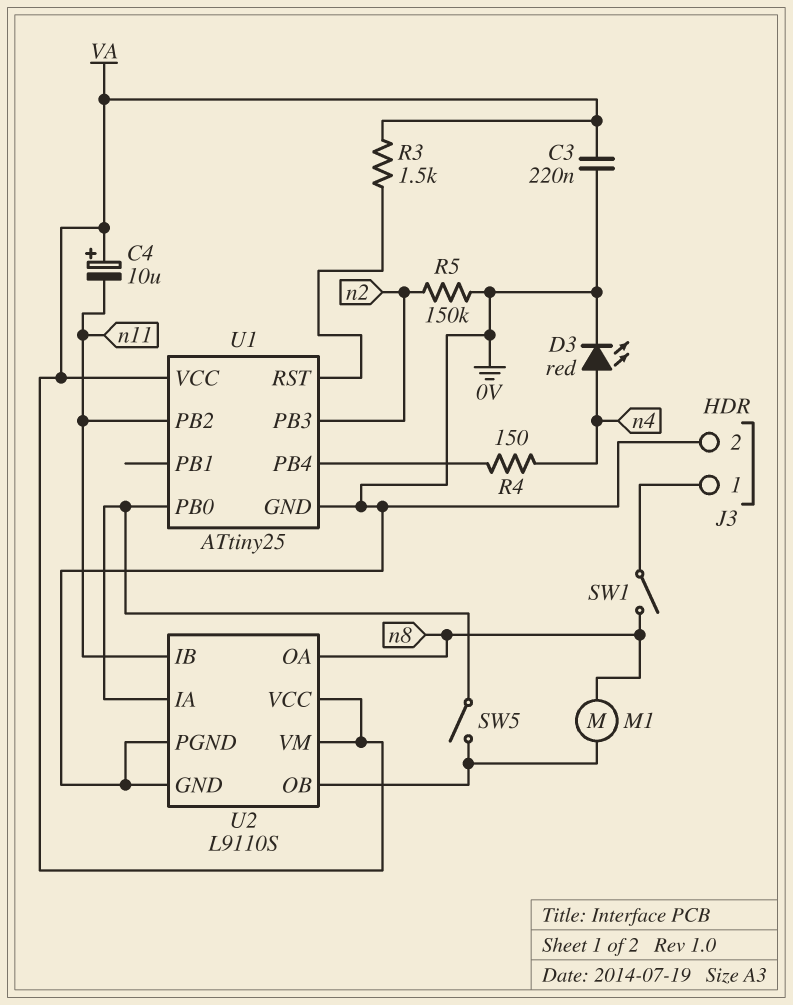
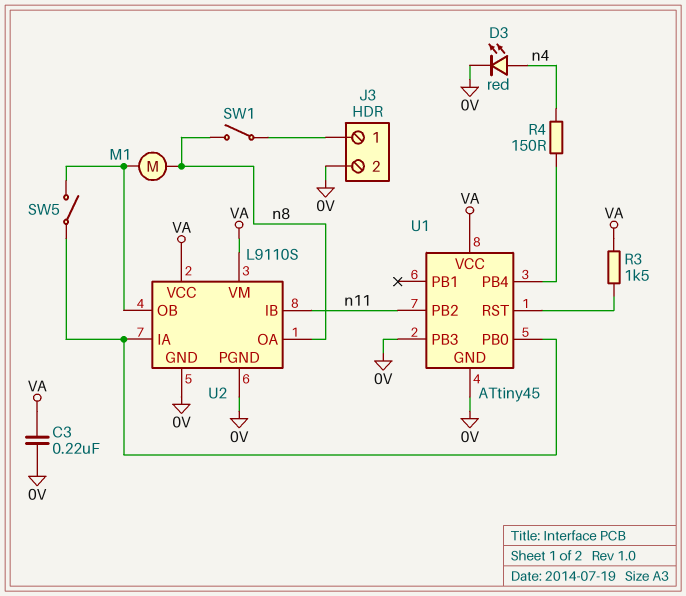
C4: 10uF (plus VA, minus n11) -> none
R5: 150k (0V, n2) -> none
U1: ATtiny25 -> ATtiny45
U1 pin PB3: n2 -> 0V

